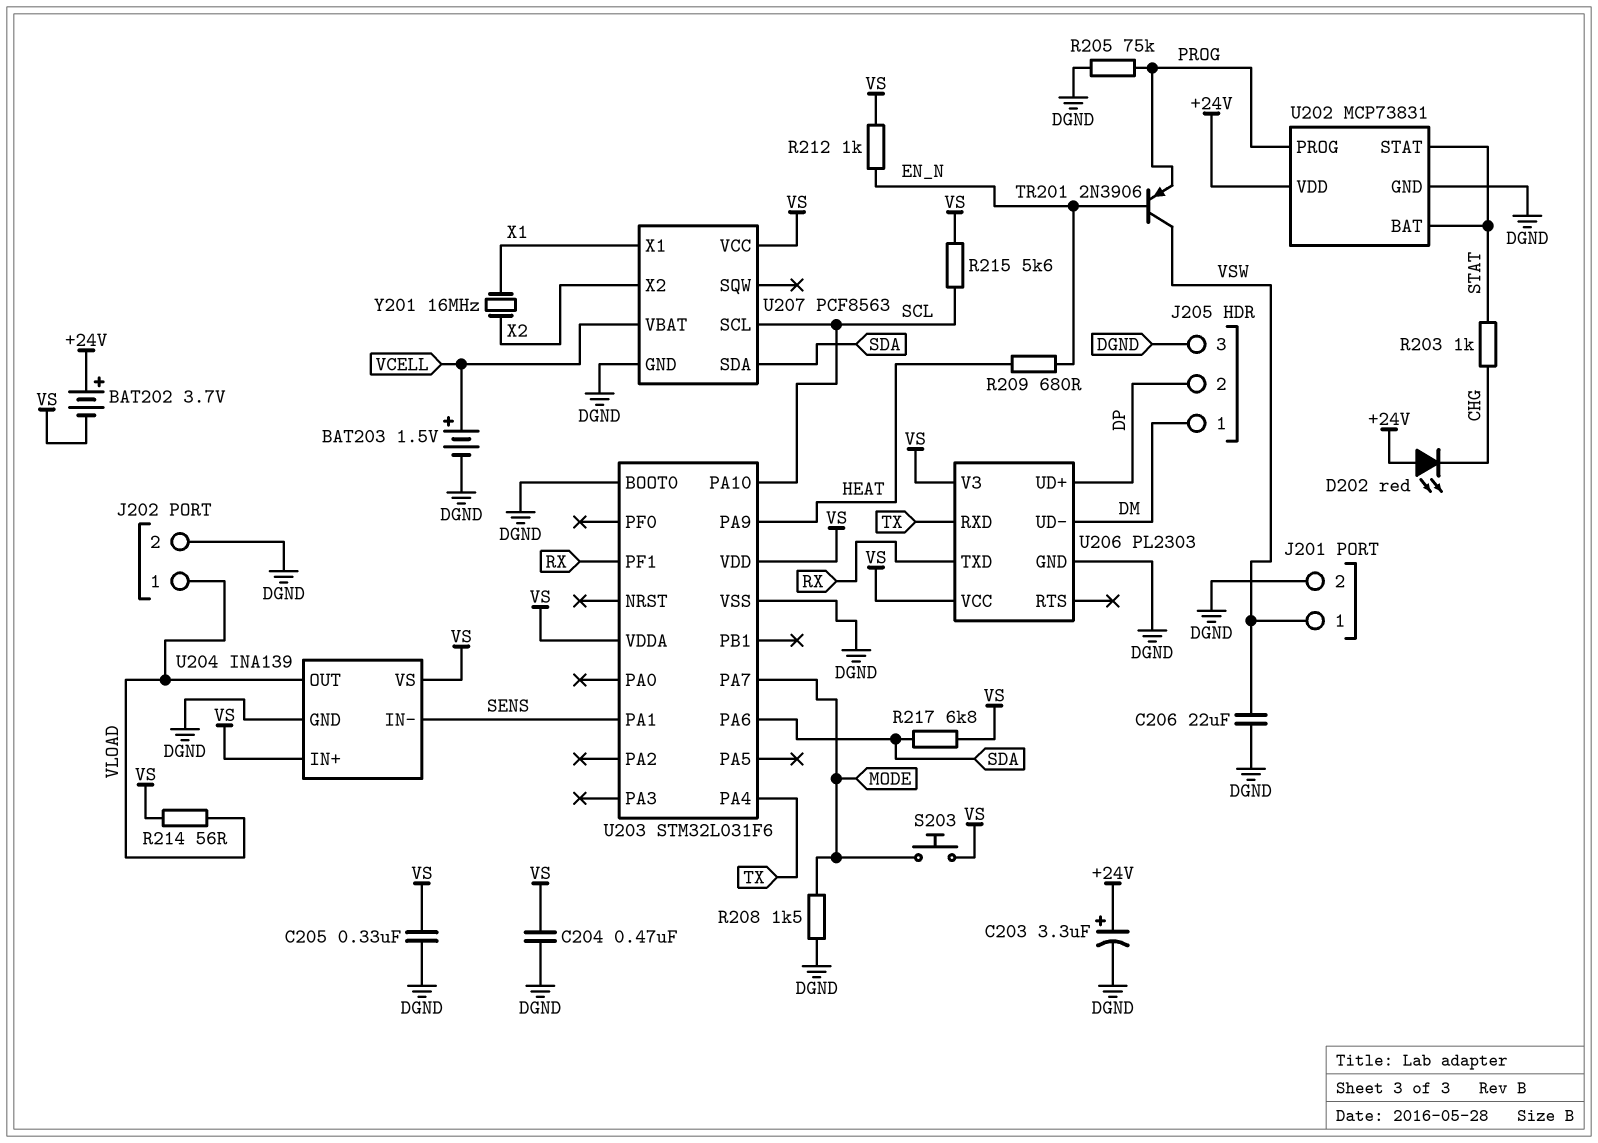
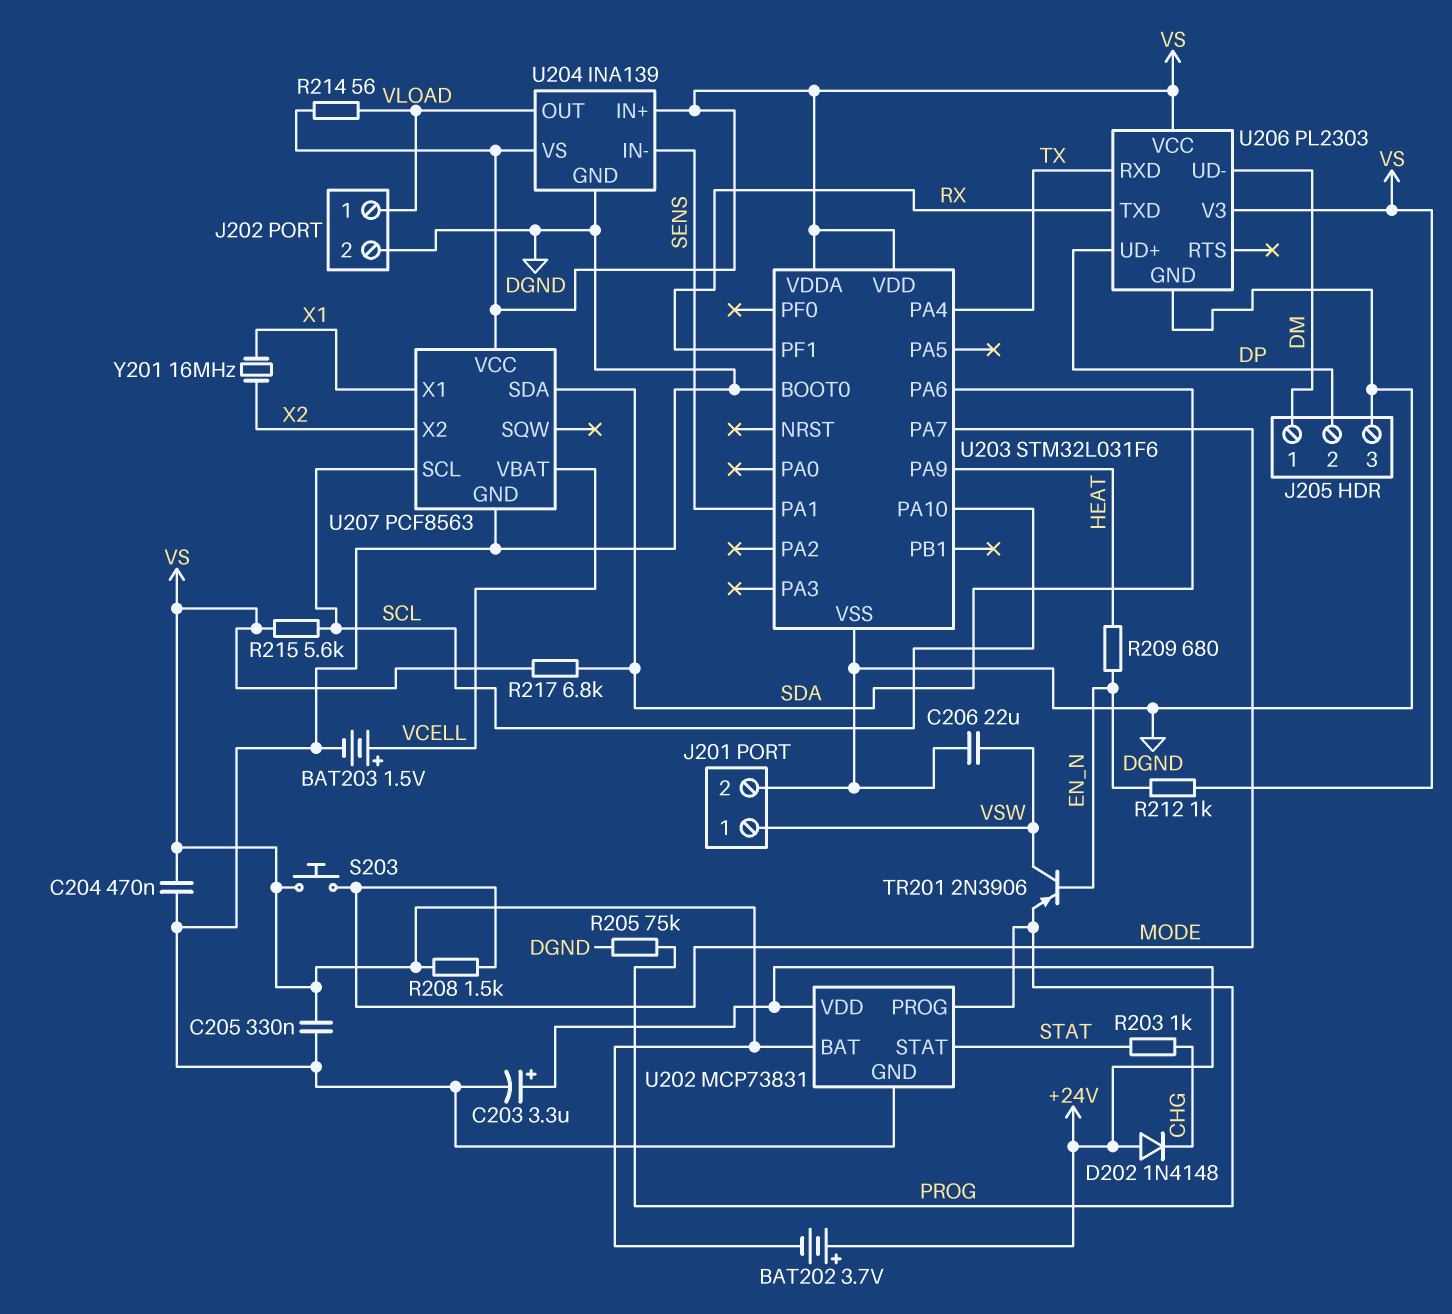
D202: LED red (A +24V, K CHG) -> diode 1N4148 (A +24V, K CHG)
R208: 1.5k (DGND, MODE) -> 1.5k (MODE, VS)
U202 pin BAT: STAT -> VS

